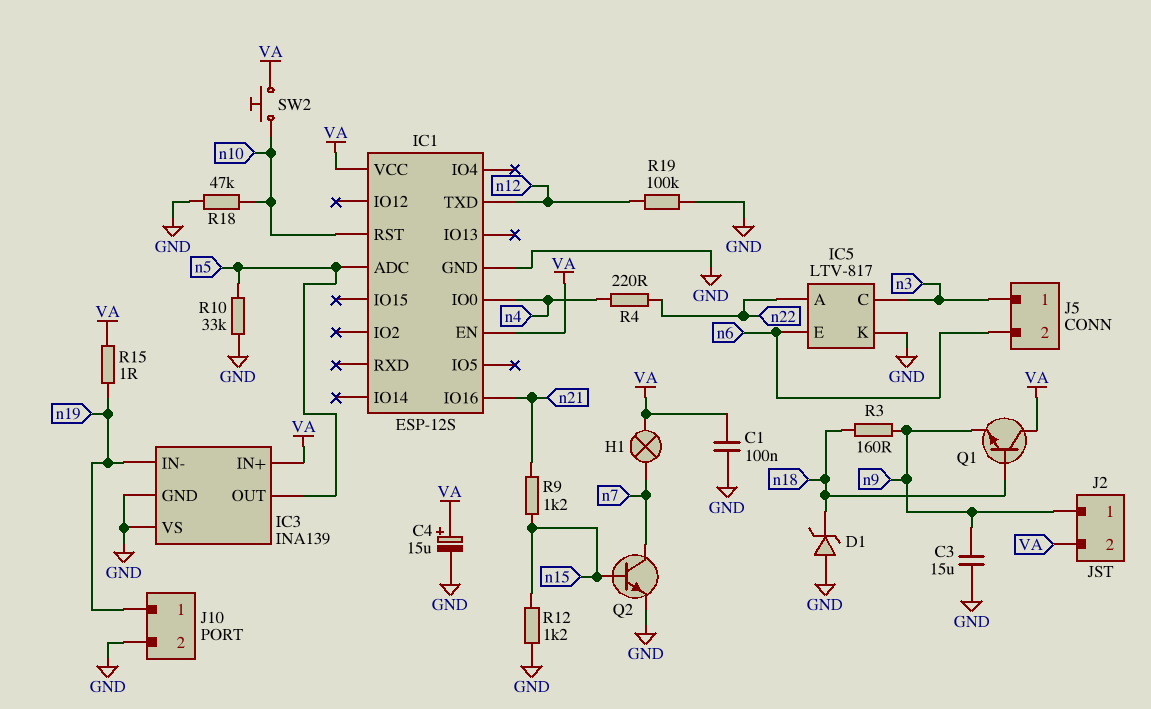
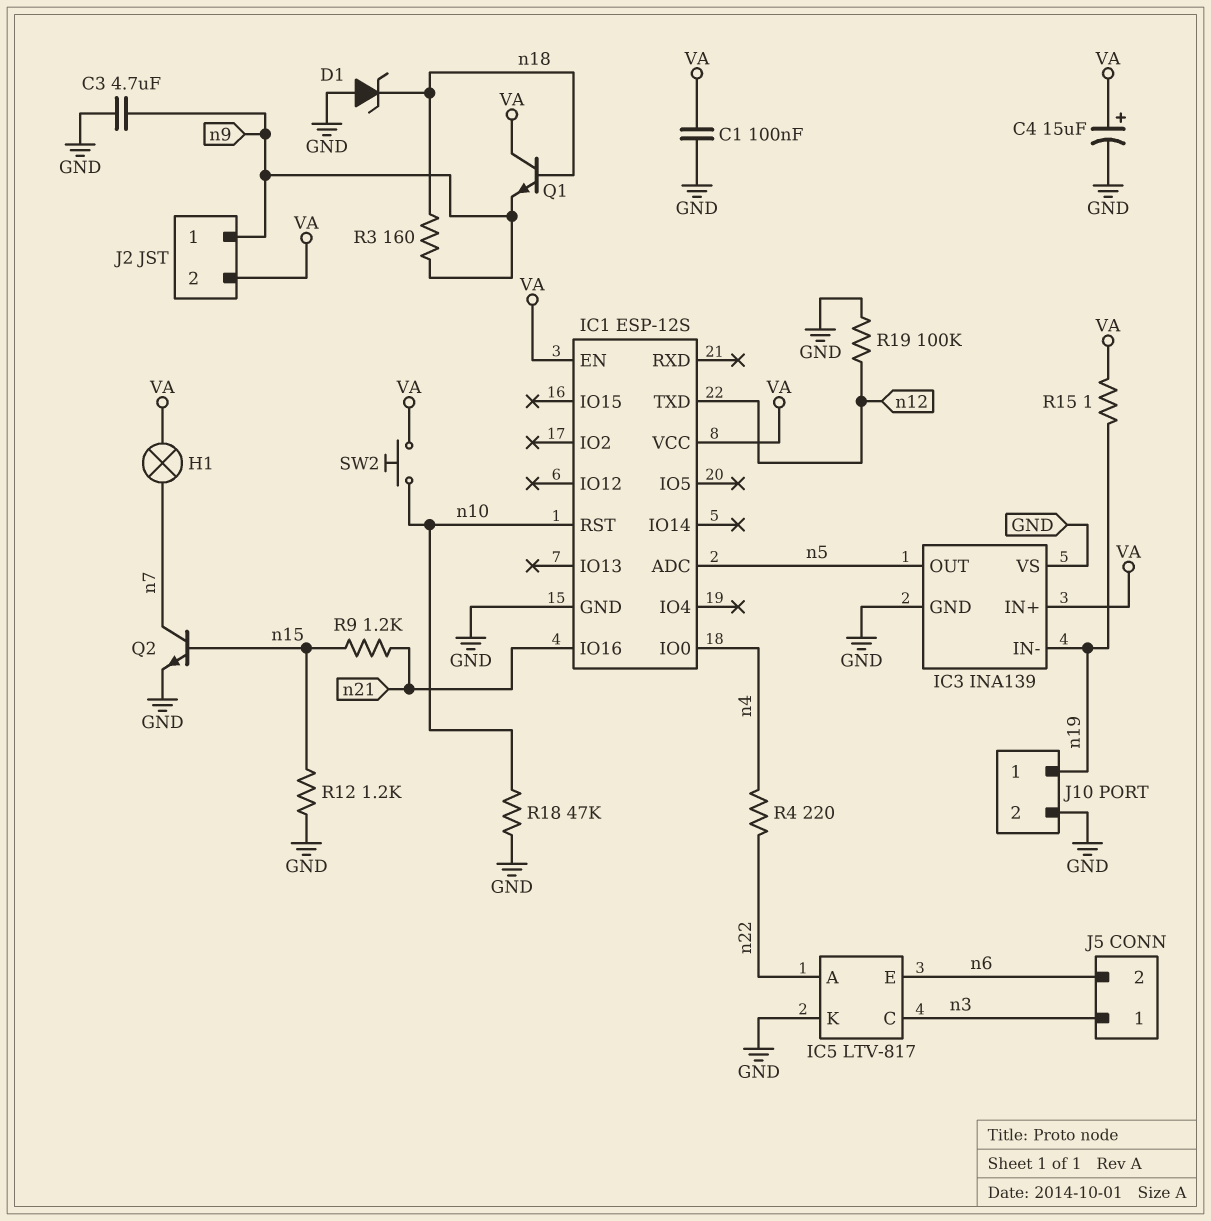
C3: 15uF (GND, n9) -> 4.7uF (GND, n9)
R10: 33k (GND, n5) -> none

